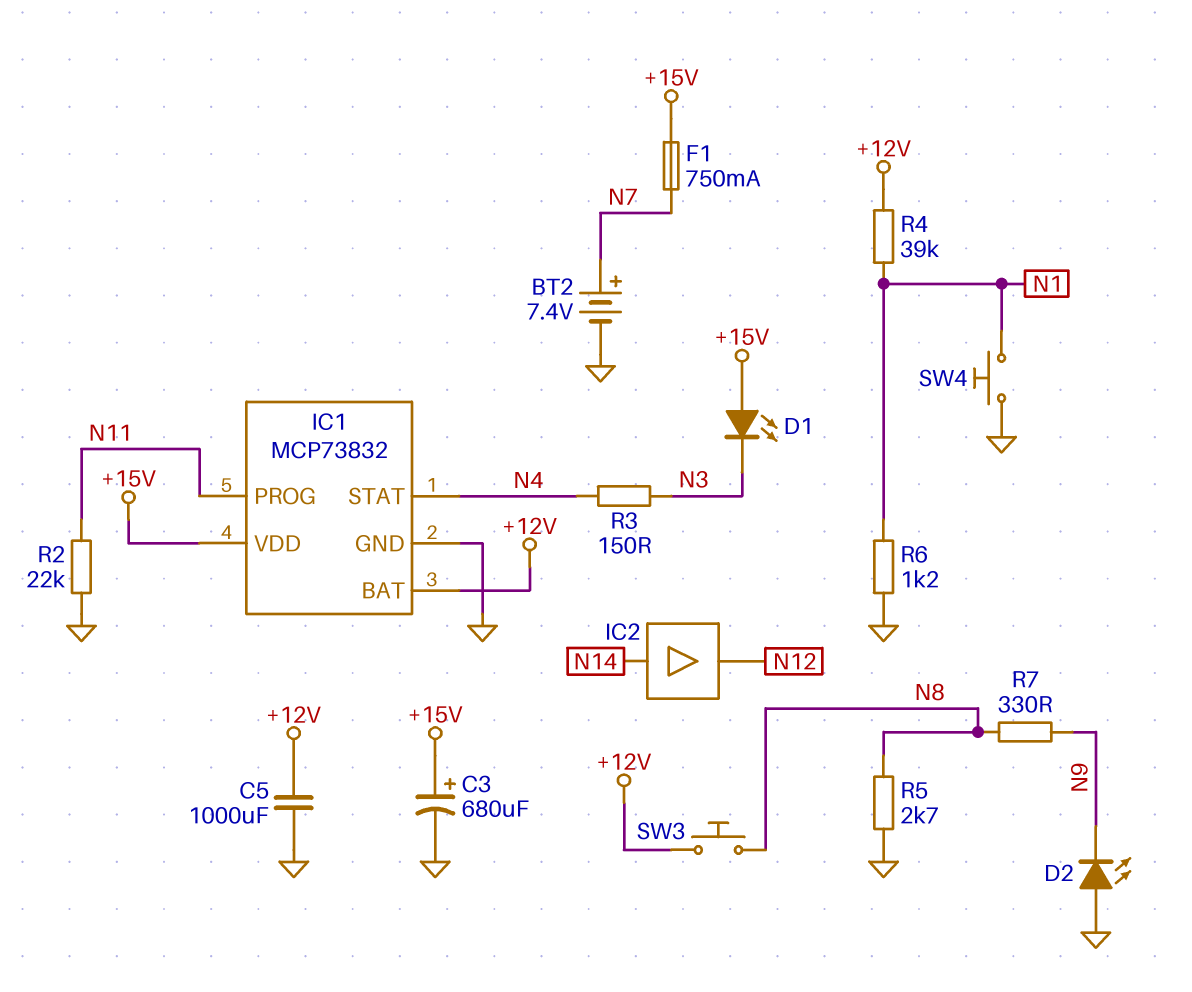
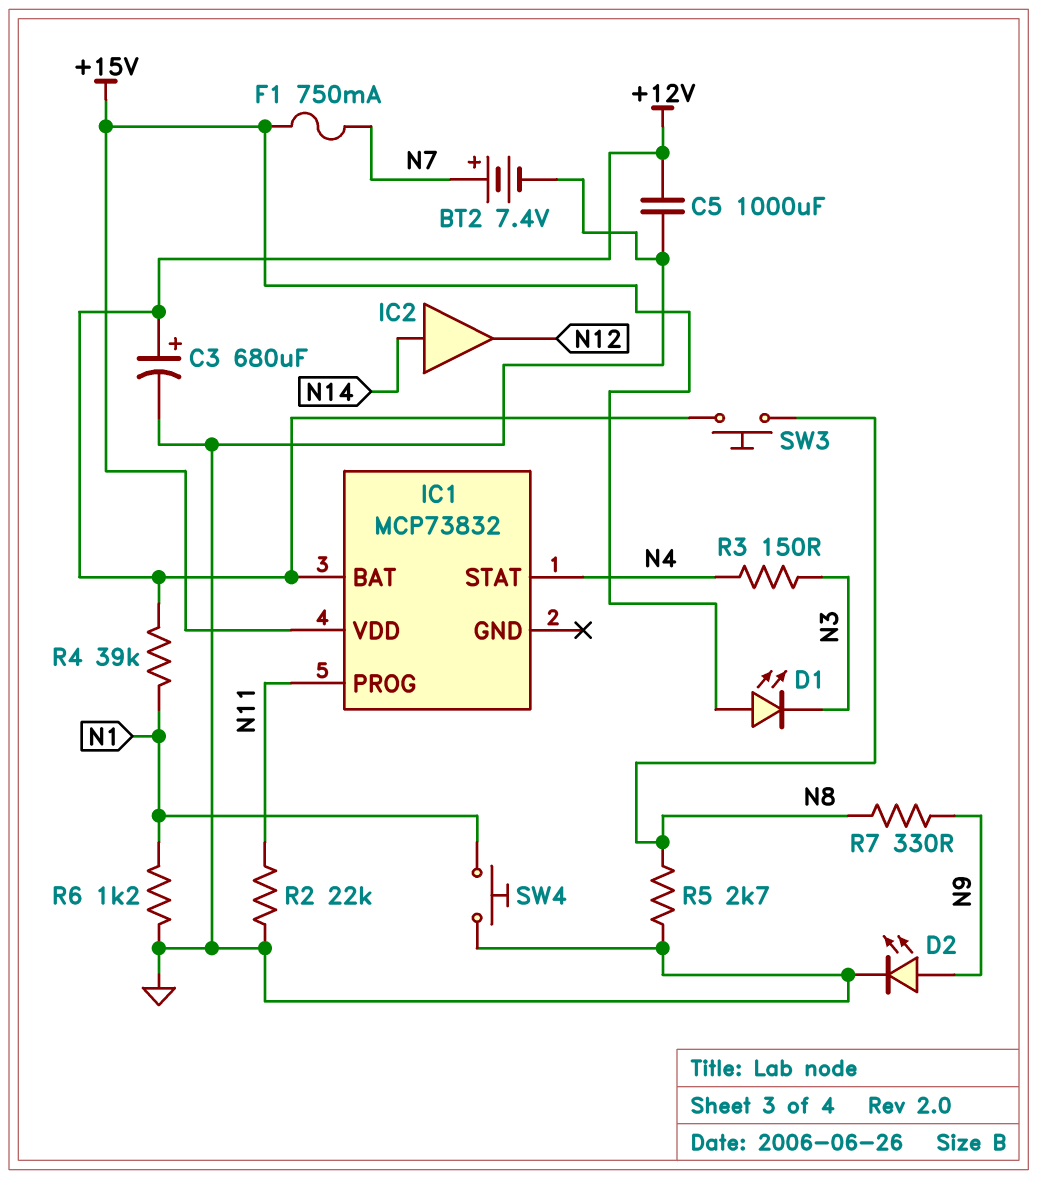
C3: 680uF (plus +15V, minus GND) -> 680uF (plus +12V, minus GND)
D2: LED (A GND, K N9) -> LED (A N9, K GND)
IC1 pin GND: GND -> none

